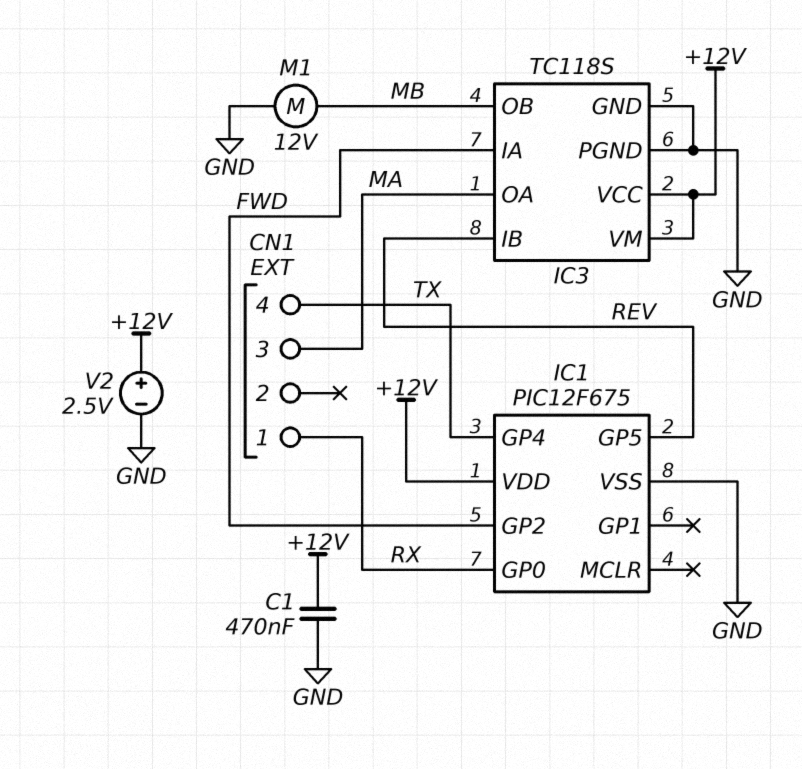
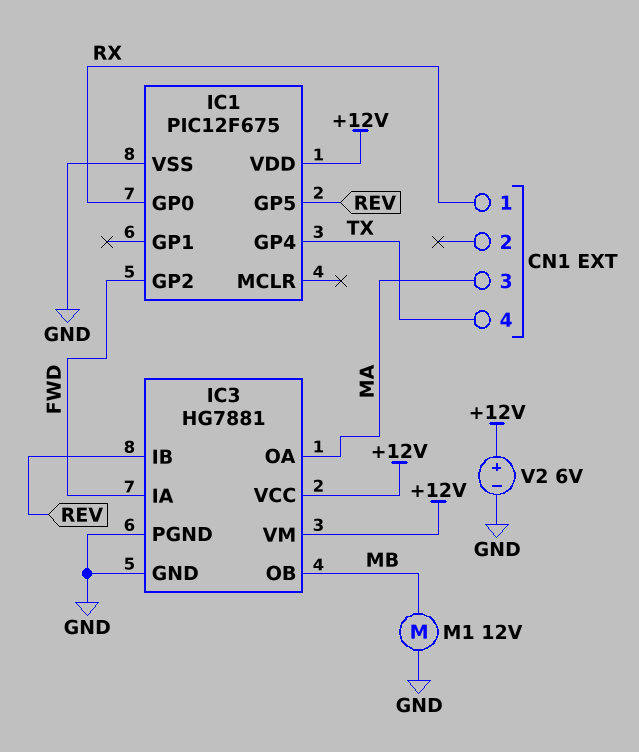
C1: 470nF (+12V, GND) -> none
IC3: TC118S -> HG7881
V2: 2.5V (plus +12V, minus GND) -> 6V (plus +12V, minus GND)

